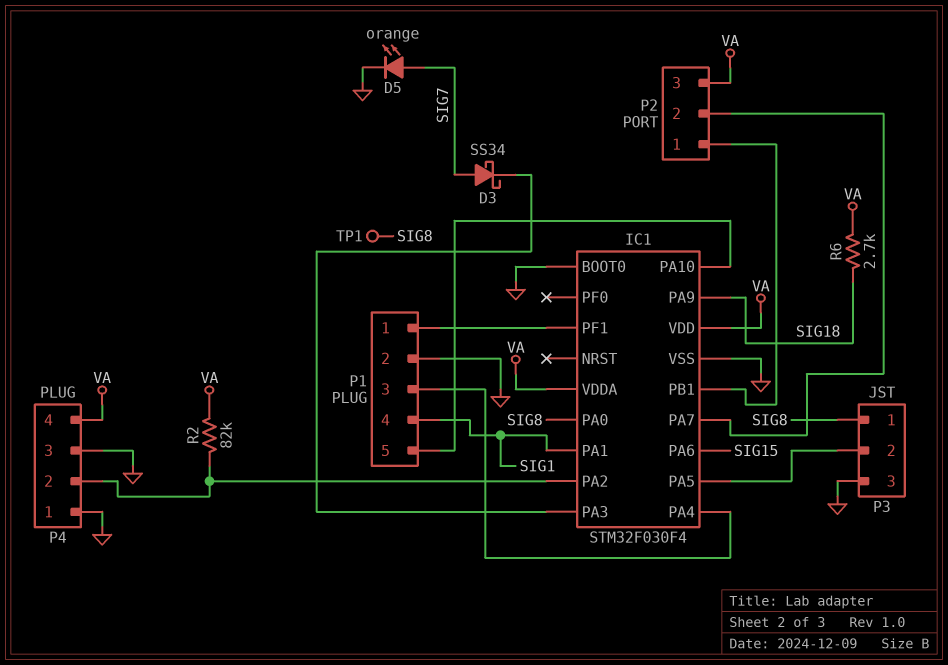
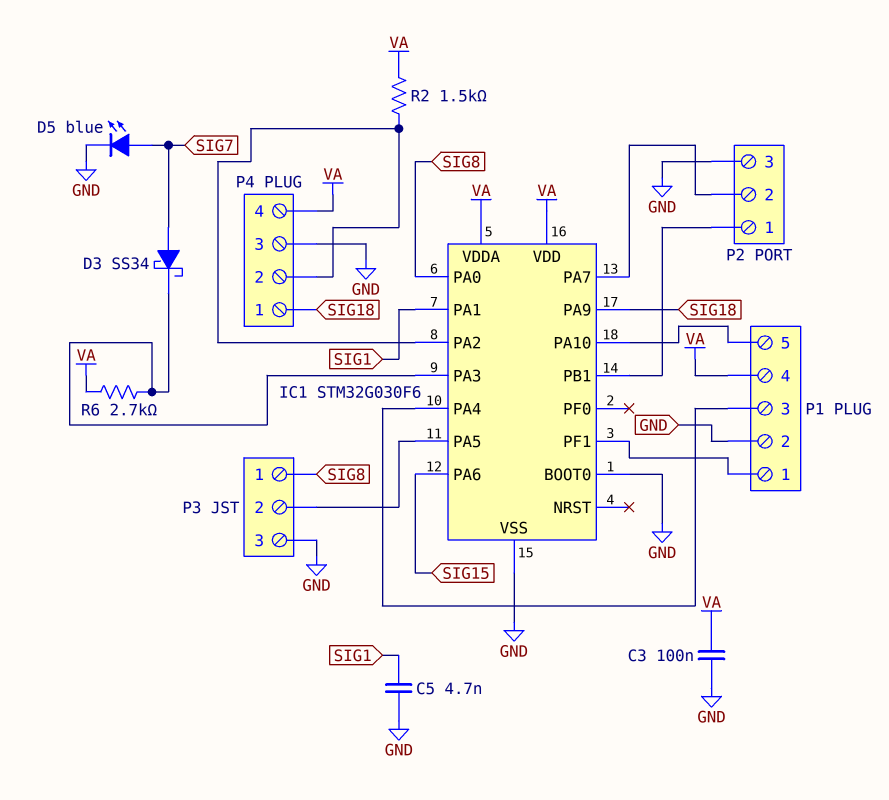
C3: none -> 100nF (GND, VA)
C5: none -> 4.7nF (GND, SIG1)
D5: LED orange (A SIG7, K GND) -> LED blue (A SIG7, K GND)
IC1: STM32F030F4 -> STM32G030F6
P1 pin 4: SIG1 -> VA
P2 pin 3: VA -> GND
P4 pin 1: GND -> SIG18
R2: 82k (IC1/PA2, VA) -> 1.5k (IC1/PA2, VA)
R6: 2.7k (SIG18, VA) -> 2.7k (IC1/PA3, VA)
TP1: test point (SIG8) -> none

